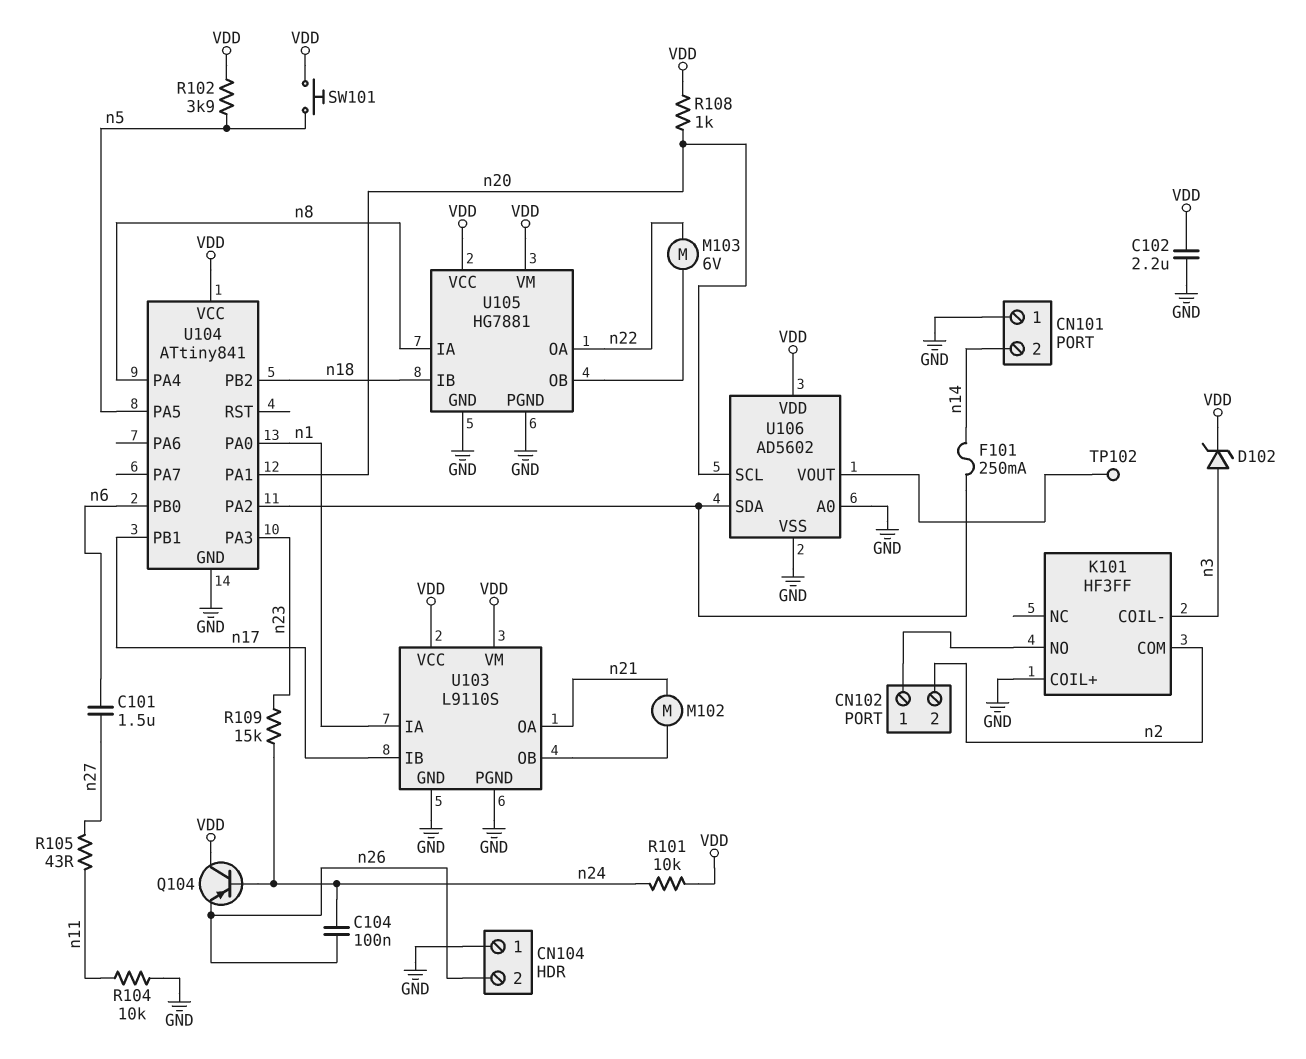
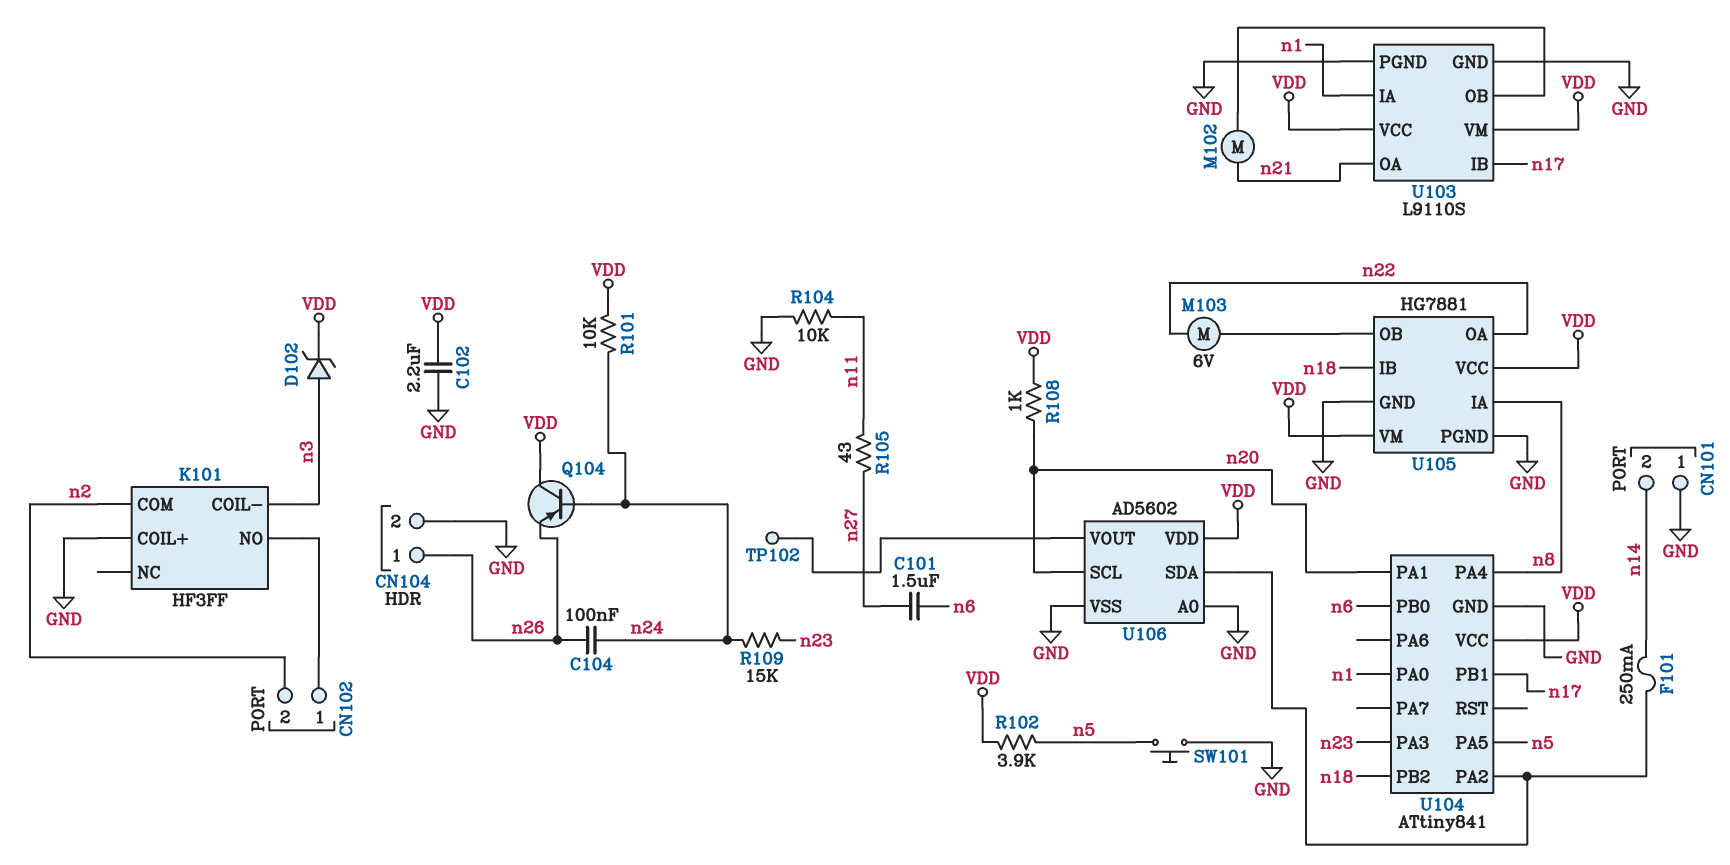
CN104 pin 1: GND -> n26
CN104 pin 2: n26 -> GND
SW101: button (VDD, n5) -> button (GND, n5)

